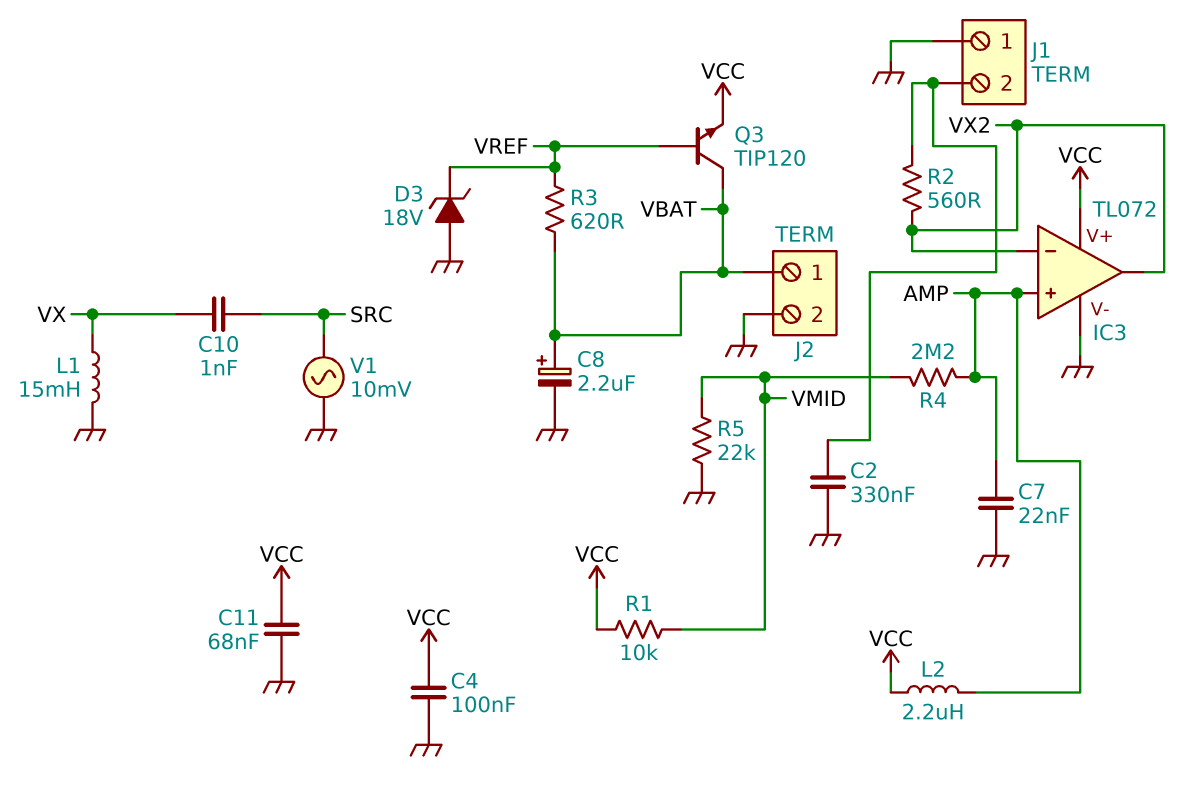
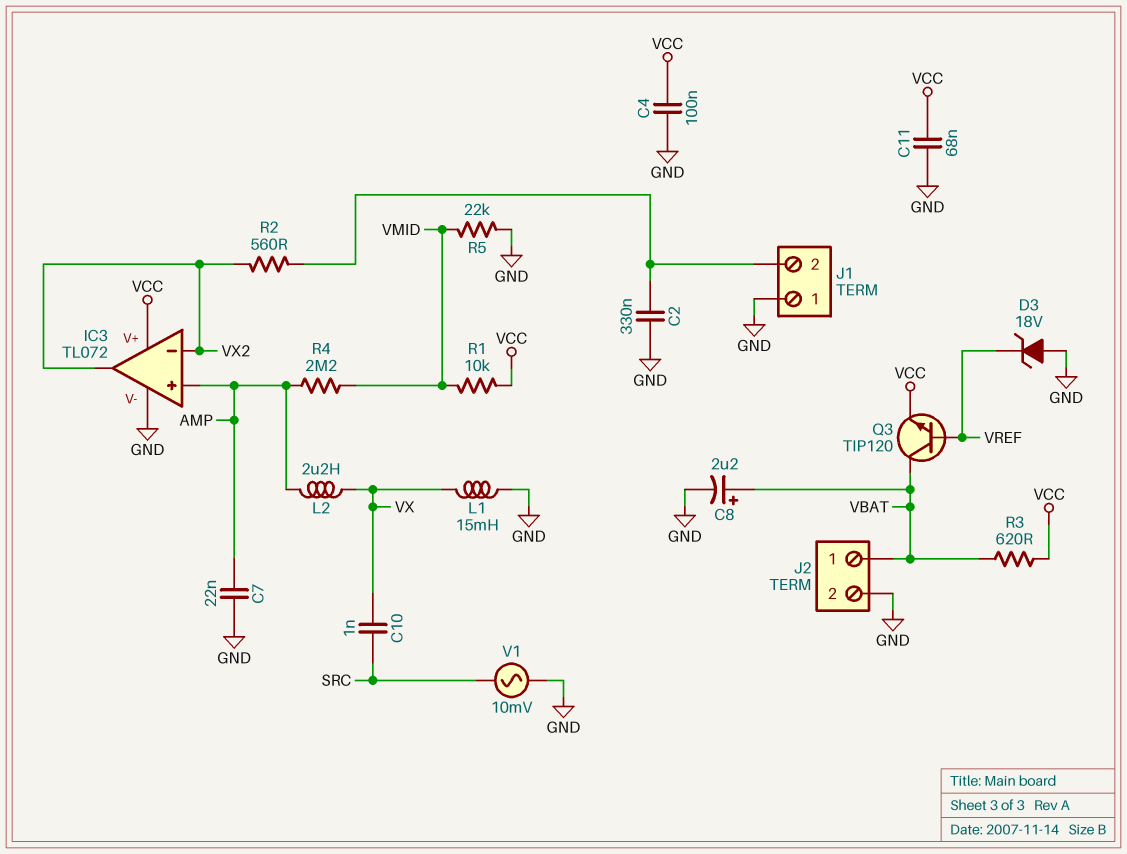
L2: 2.2uH (AMP, VCC) -> 2.2uH (AMP, VX)
R3: 620 (VBAT, VREF) -> 620 (VBAT, VCC)

